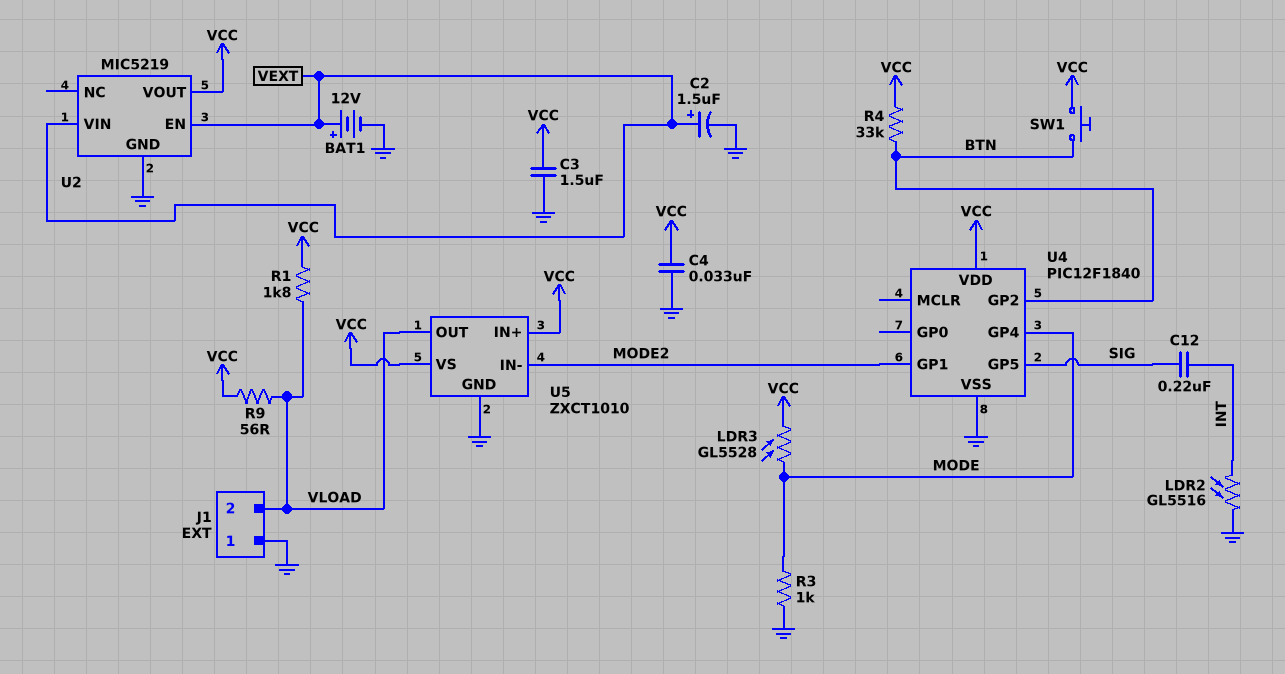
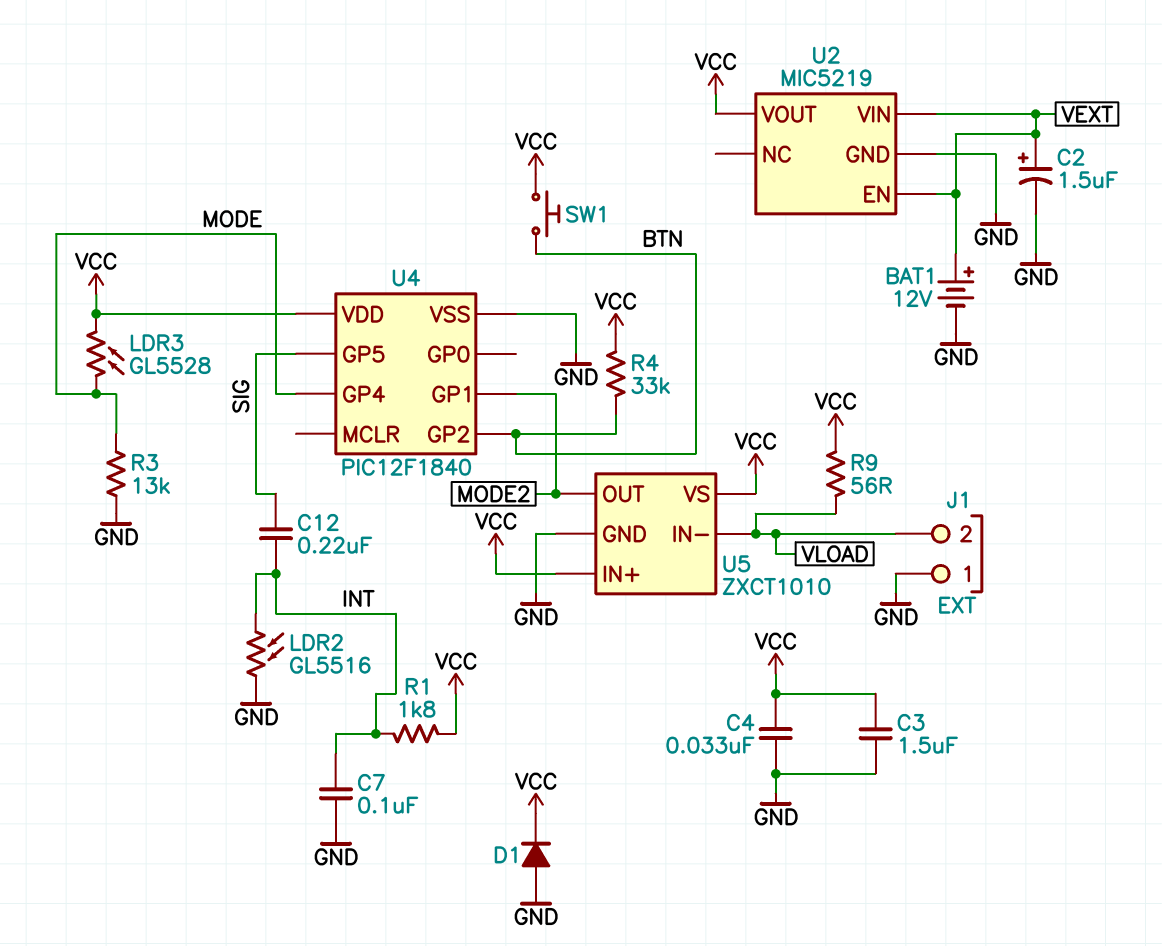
C7: none -> 100nF (GND, INT)
D1: none -> diode (A GND, K VCC)
R1: 1.8k (VCC, VLOAD) -> 1.8k (INT, VCC)
R3: 1k (GND, MODE) -> 13k (GND, MODE)
U5 pin IN-: MODE2 -> VLOAD
U5 pin OUT: VLOAD -> MODE2

